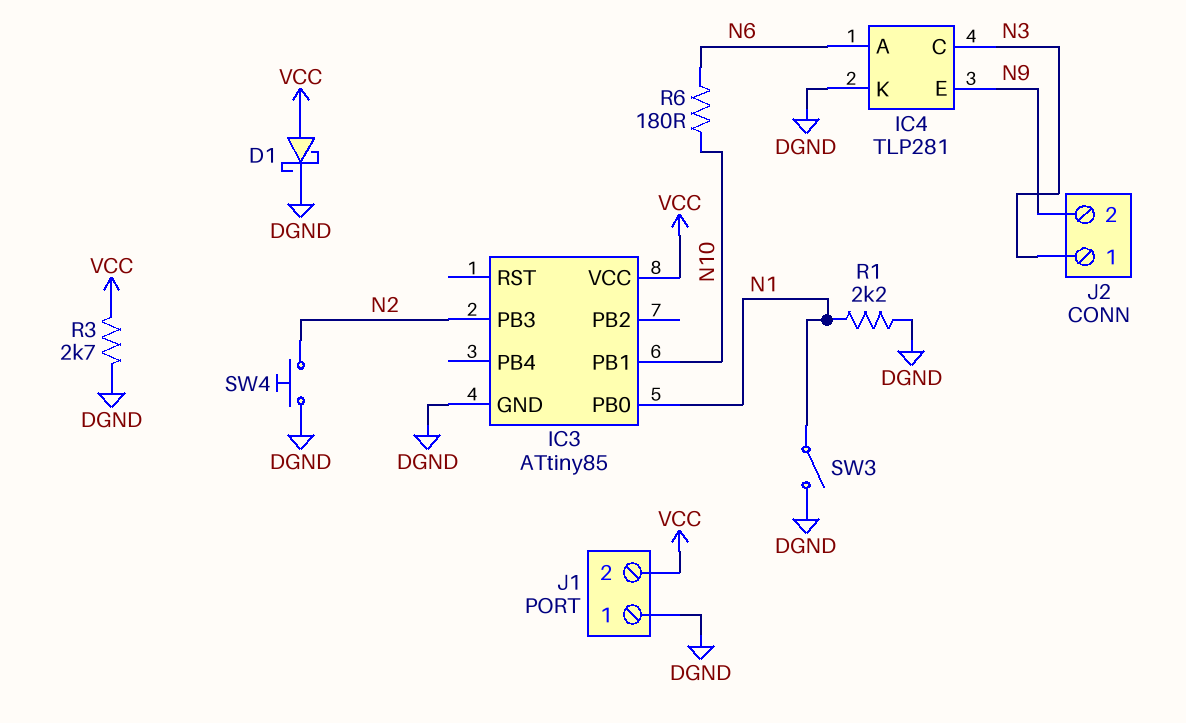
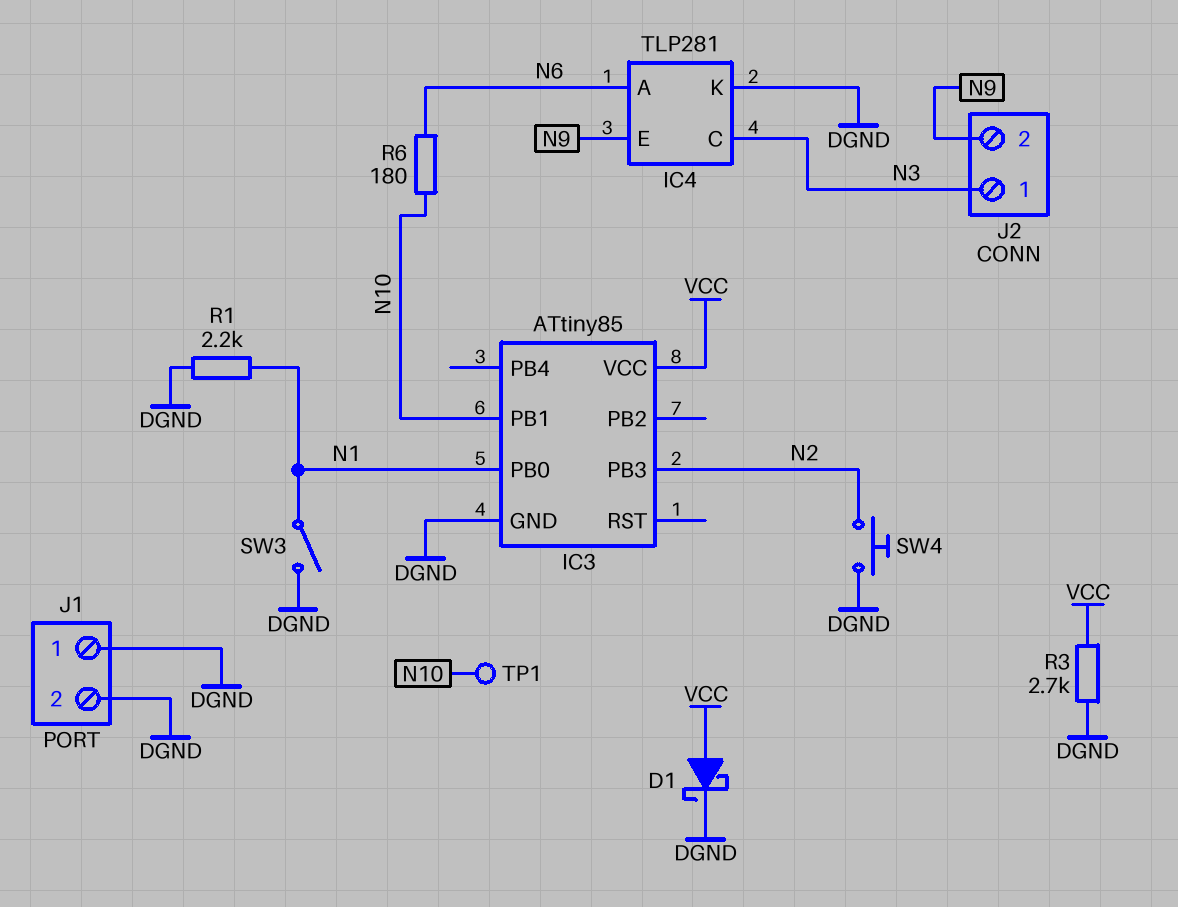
J1 pin 2: VCC -> DGND
TP1: none -> test point (N10)

